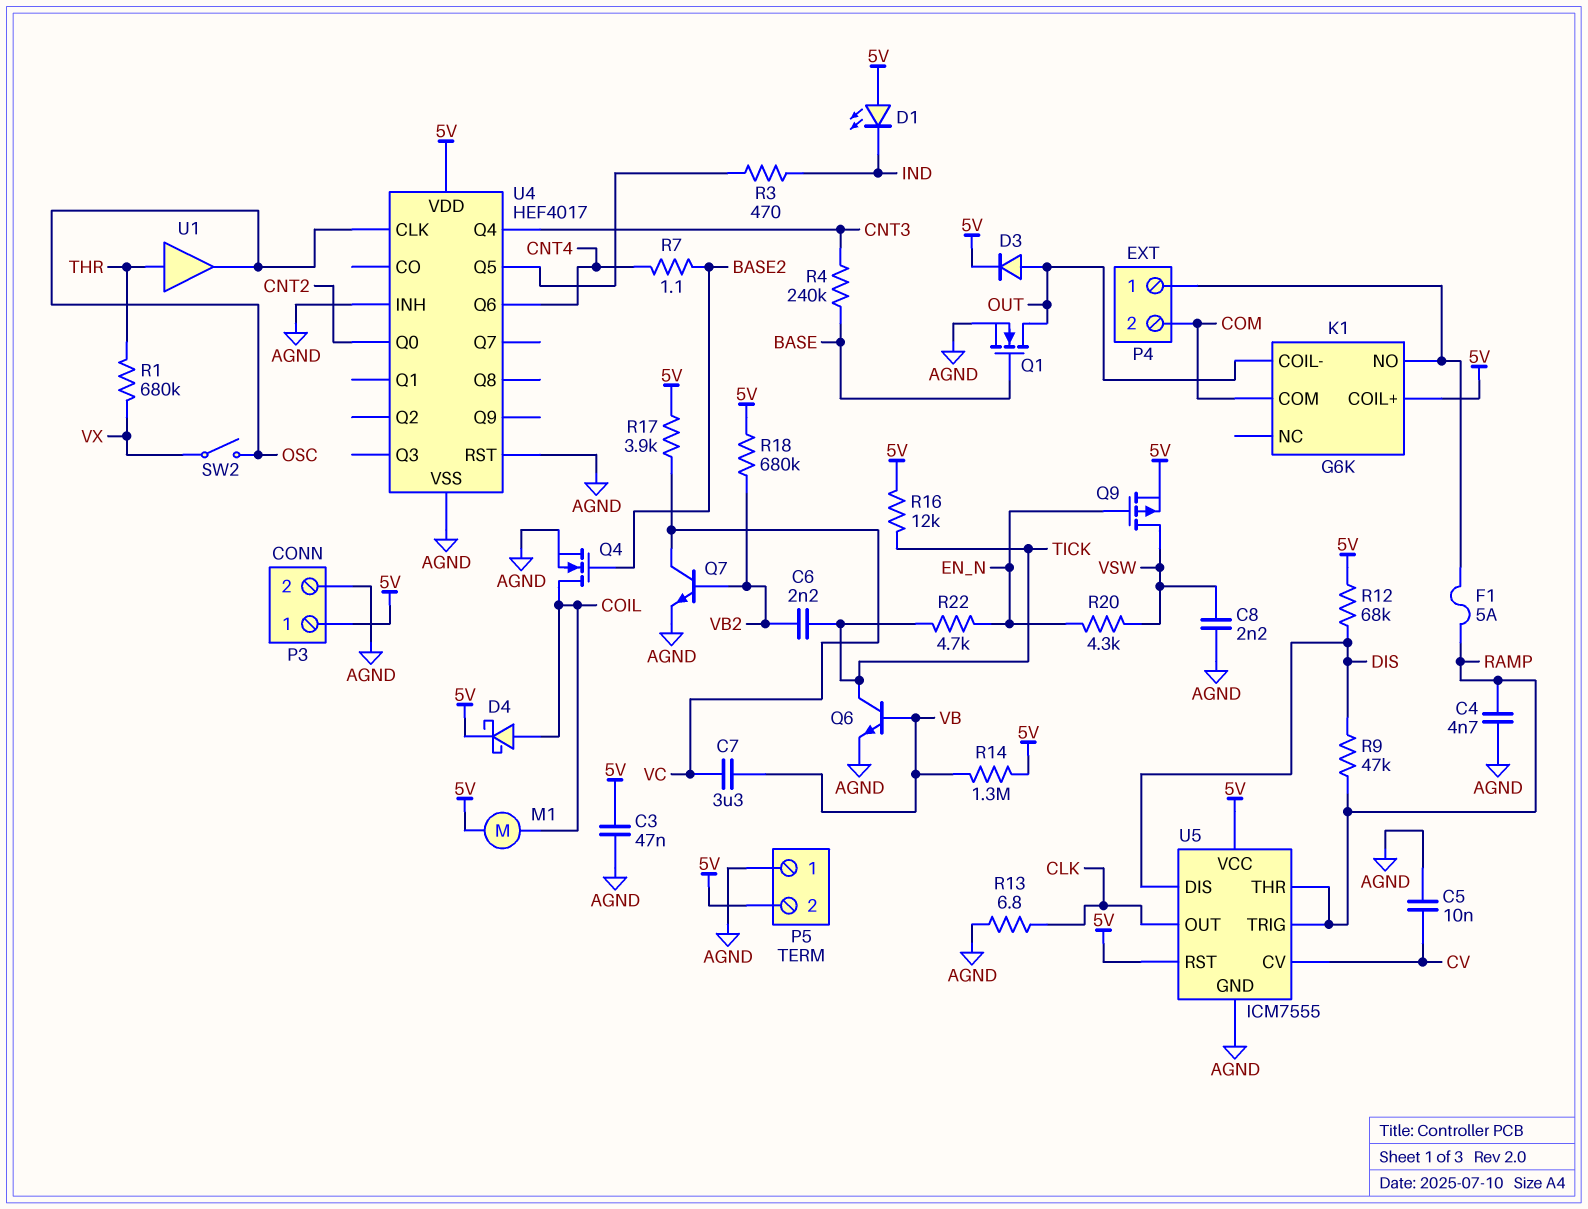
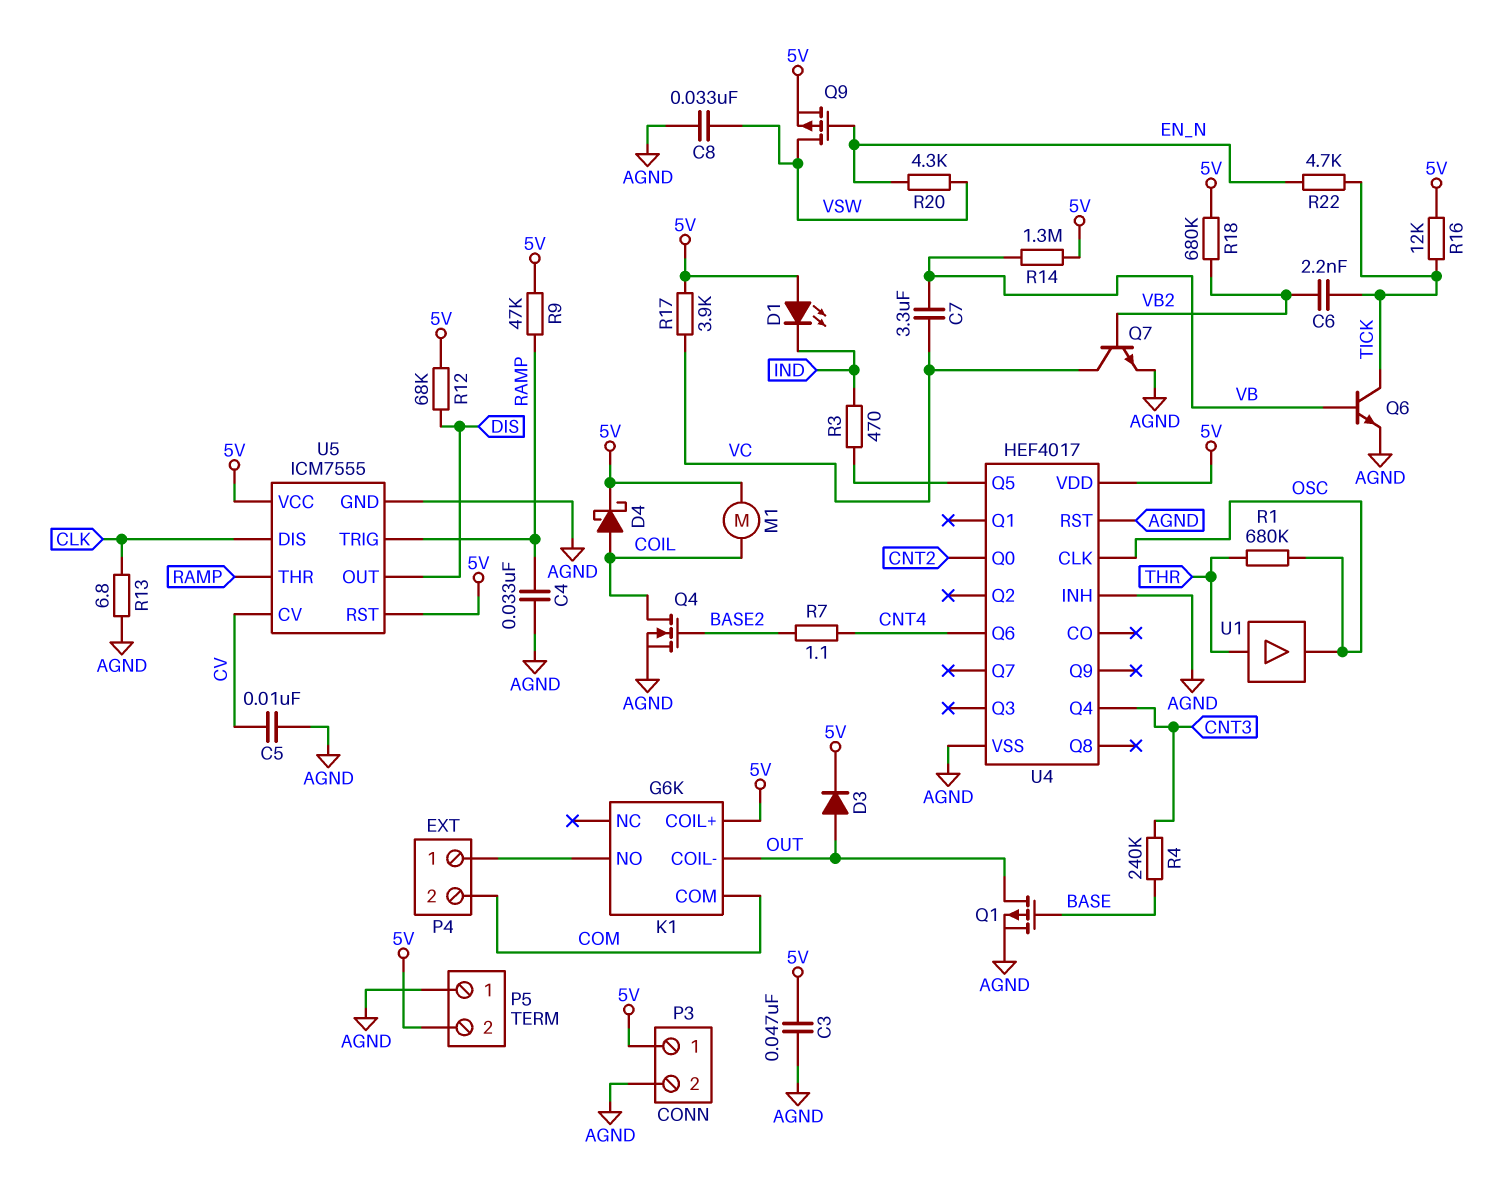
C4: 4.7nF (AGND, RAMP) -> 33nF (AGND, RAMP)
C8: 2.2nF (AGND, VSW) -> 33nF (AGND, VSW)
F1: 5A (K1/NO, RAMP) -> none
Q1: NMOS (G BASE, D OUT, S AGND) -> PMOS (G BASE, D OUT, S AGND)
R1: 680k (THR, VX) -> 680k (OSC, THR)
R9: 47k (DIS, RAMP) -> 47k (5V, RAMP)
SW2: switch (OSC, VX) -> none
U5 pin DIS: DIS -> CLK
U5 pin OUT: CLK -> DIS

